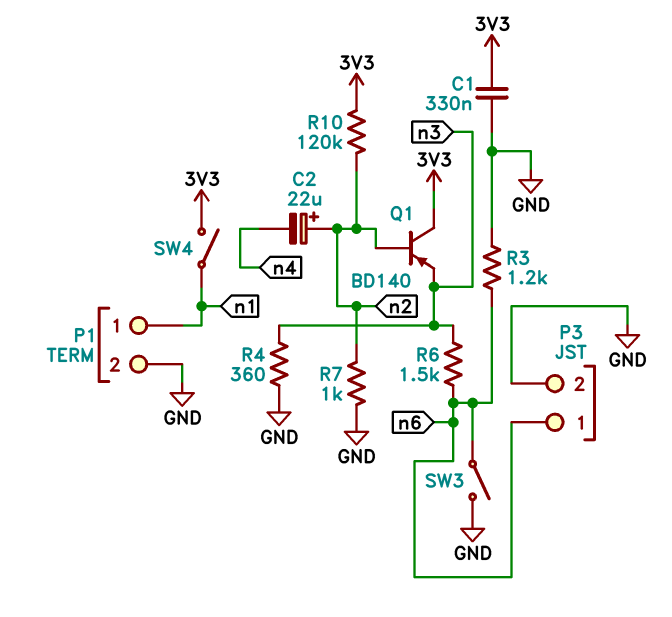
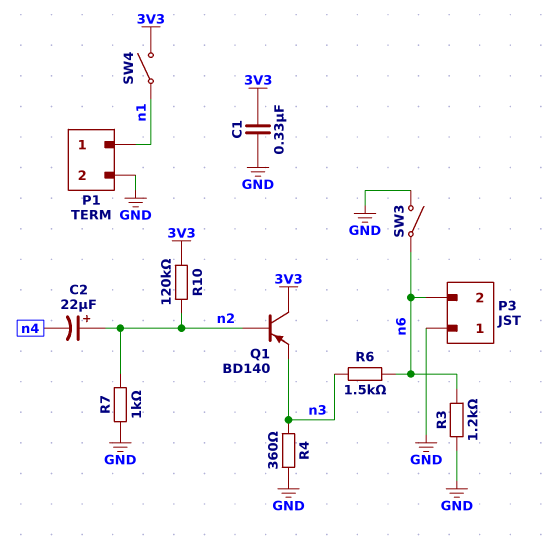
P3 pin 1: n6 -> GND
P3 pin 2: GND -> n6

